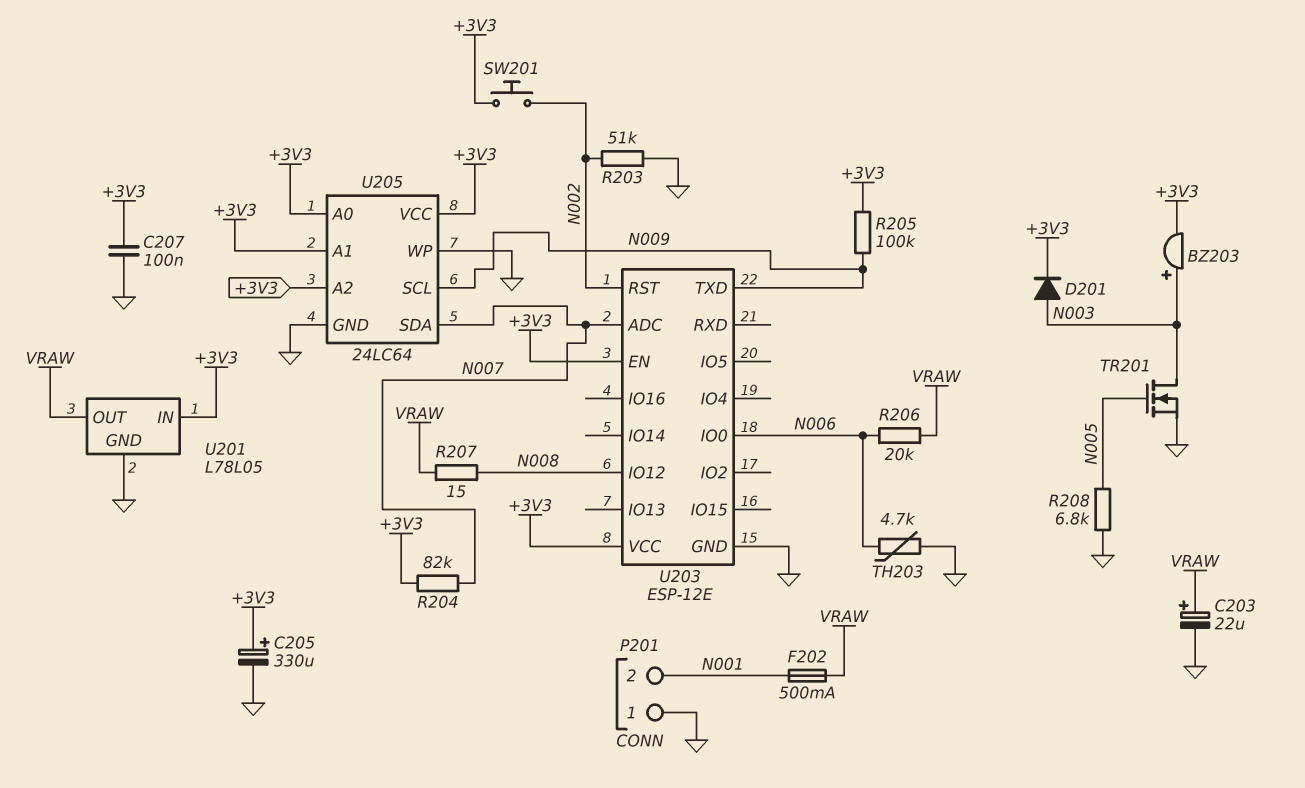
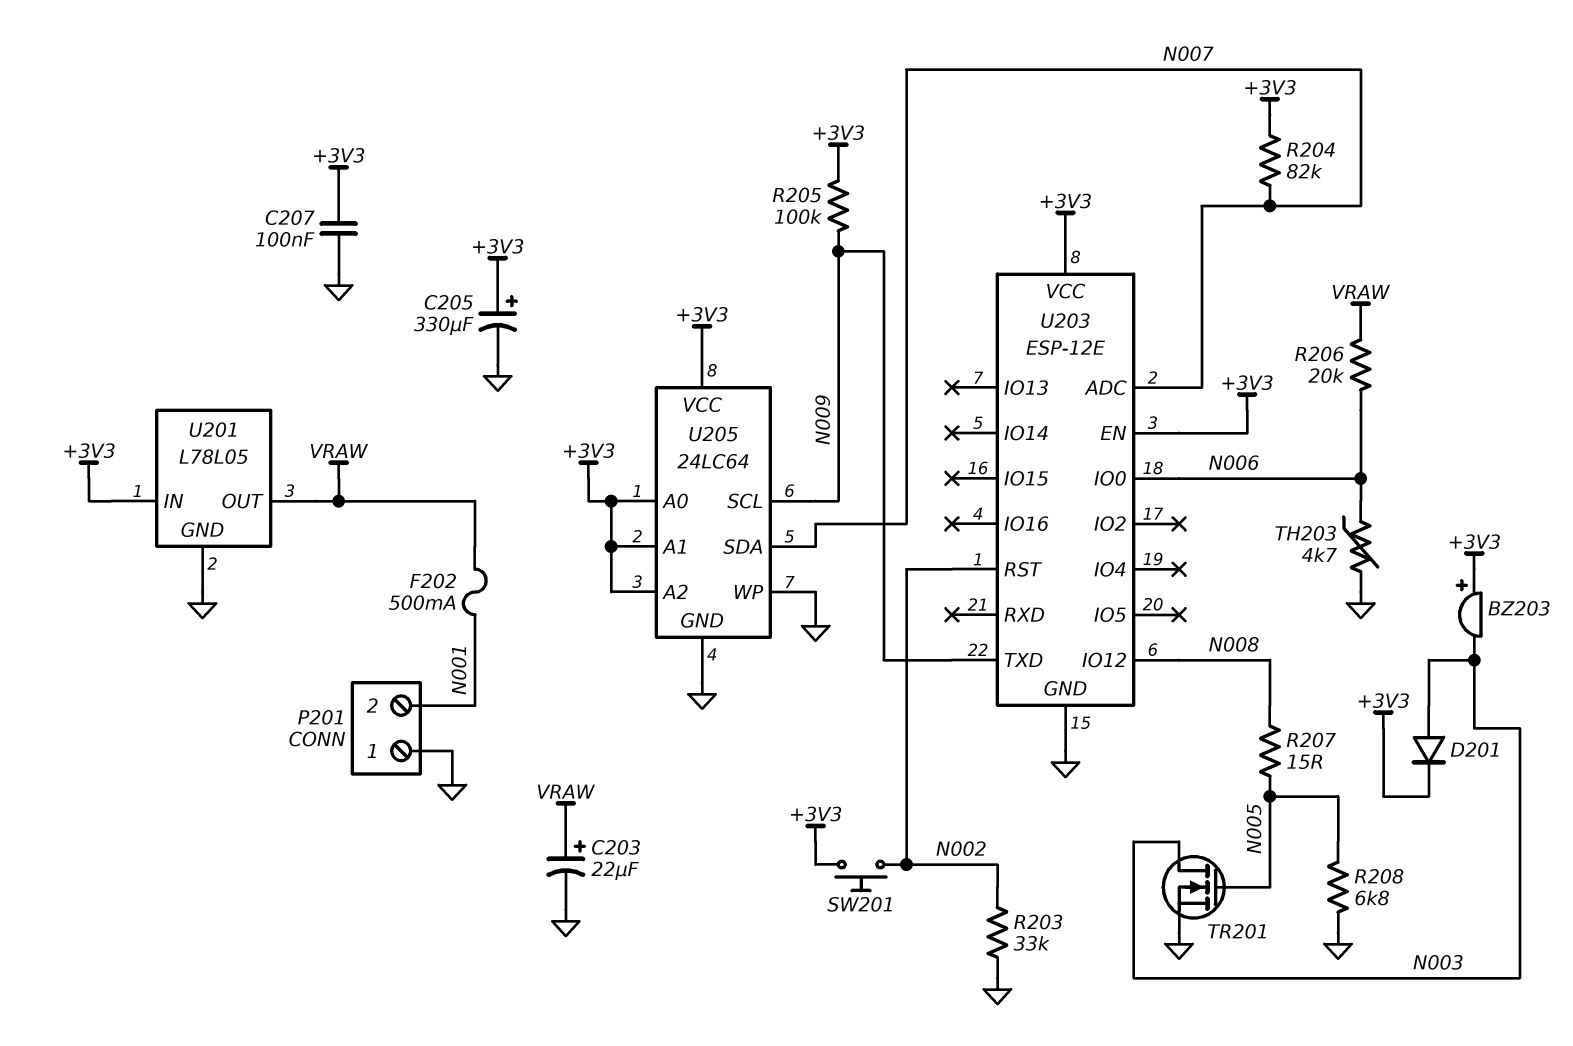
BZ203: buzzer (plus N003, minus +3V3) -> buzzer (plus +3V3, minus N003)
R203: 51k (GND, N002) -> 33k (GND, N002)
R207: 15 (N008, VRAW) -> 15 (N005, N008)

